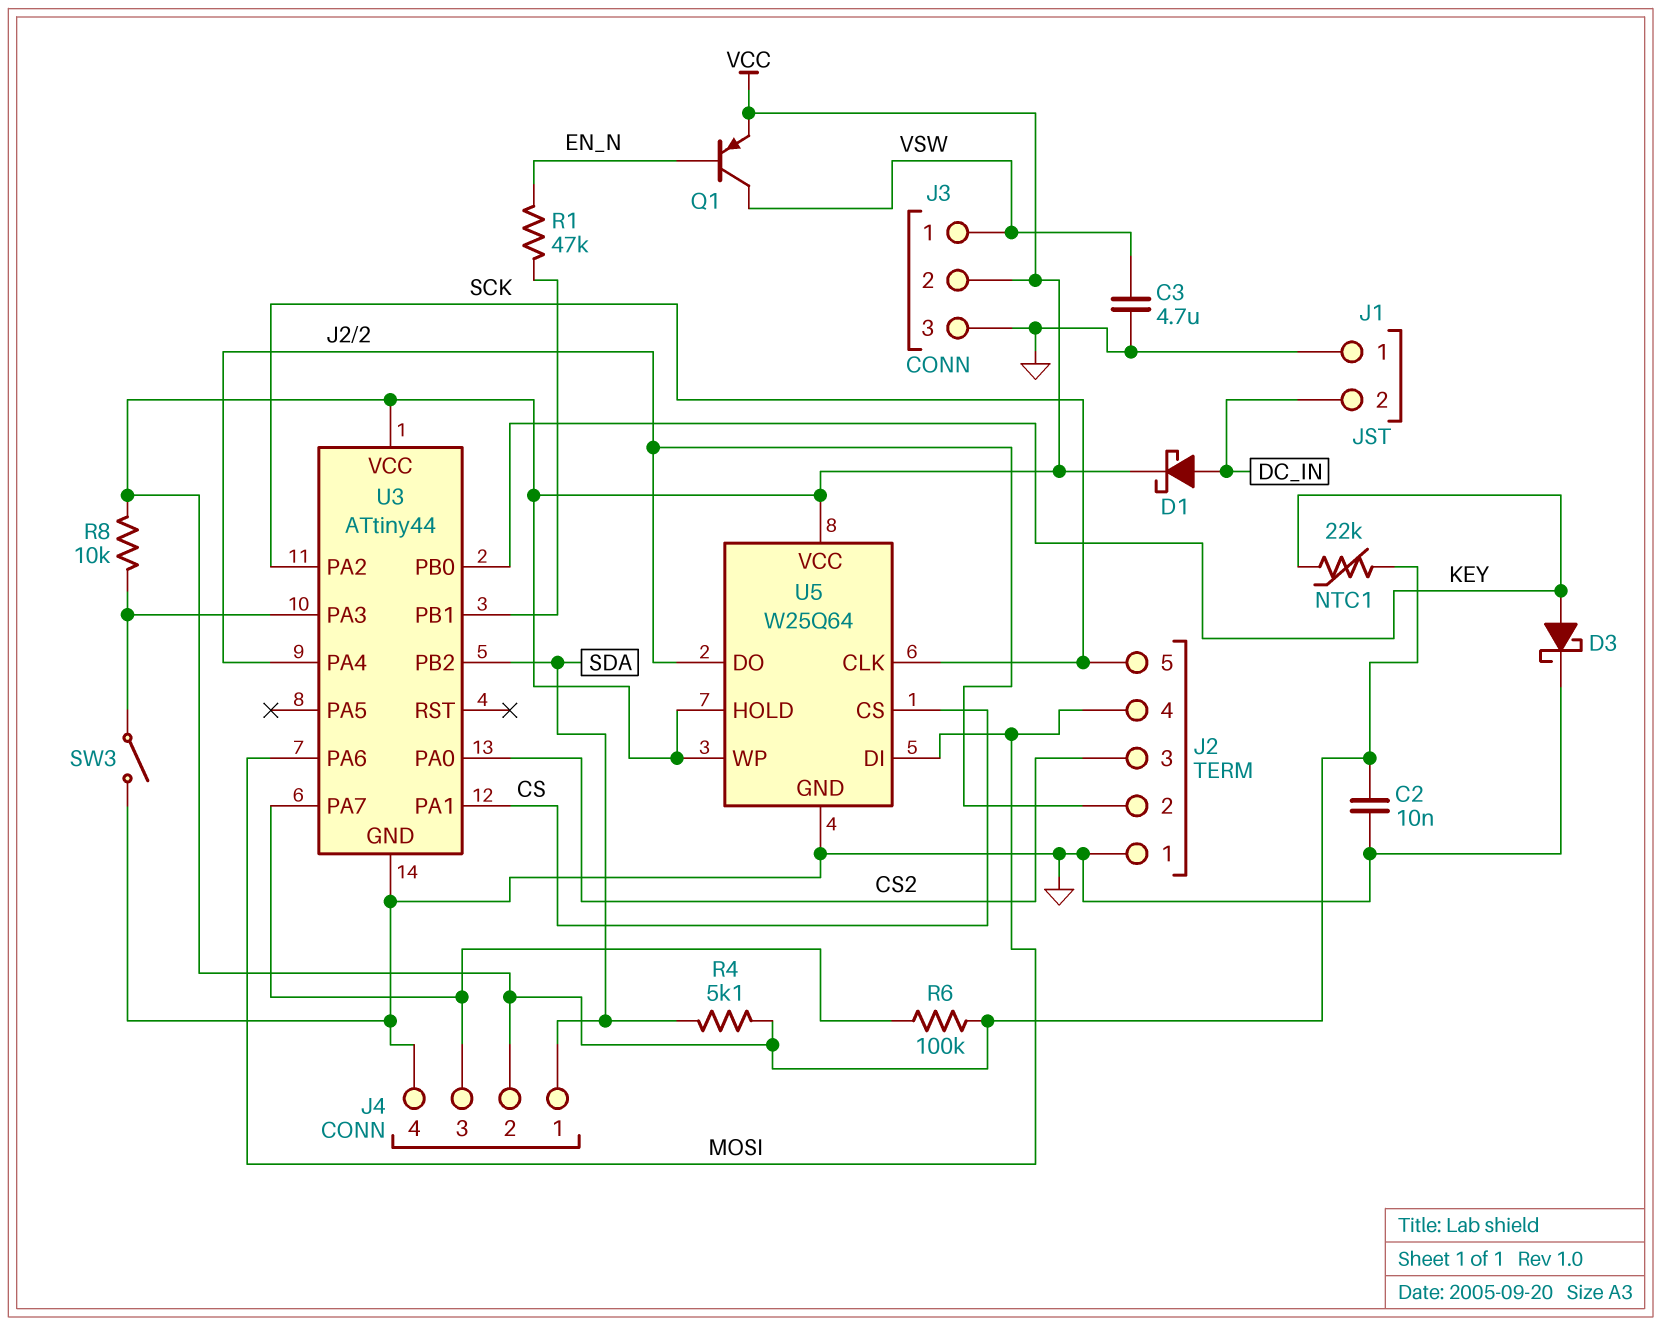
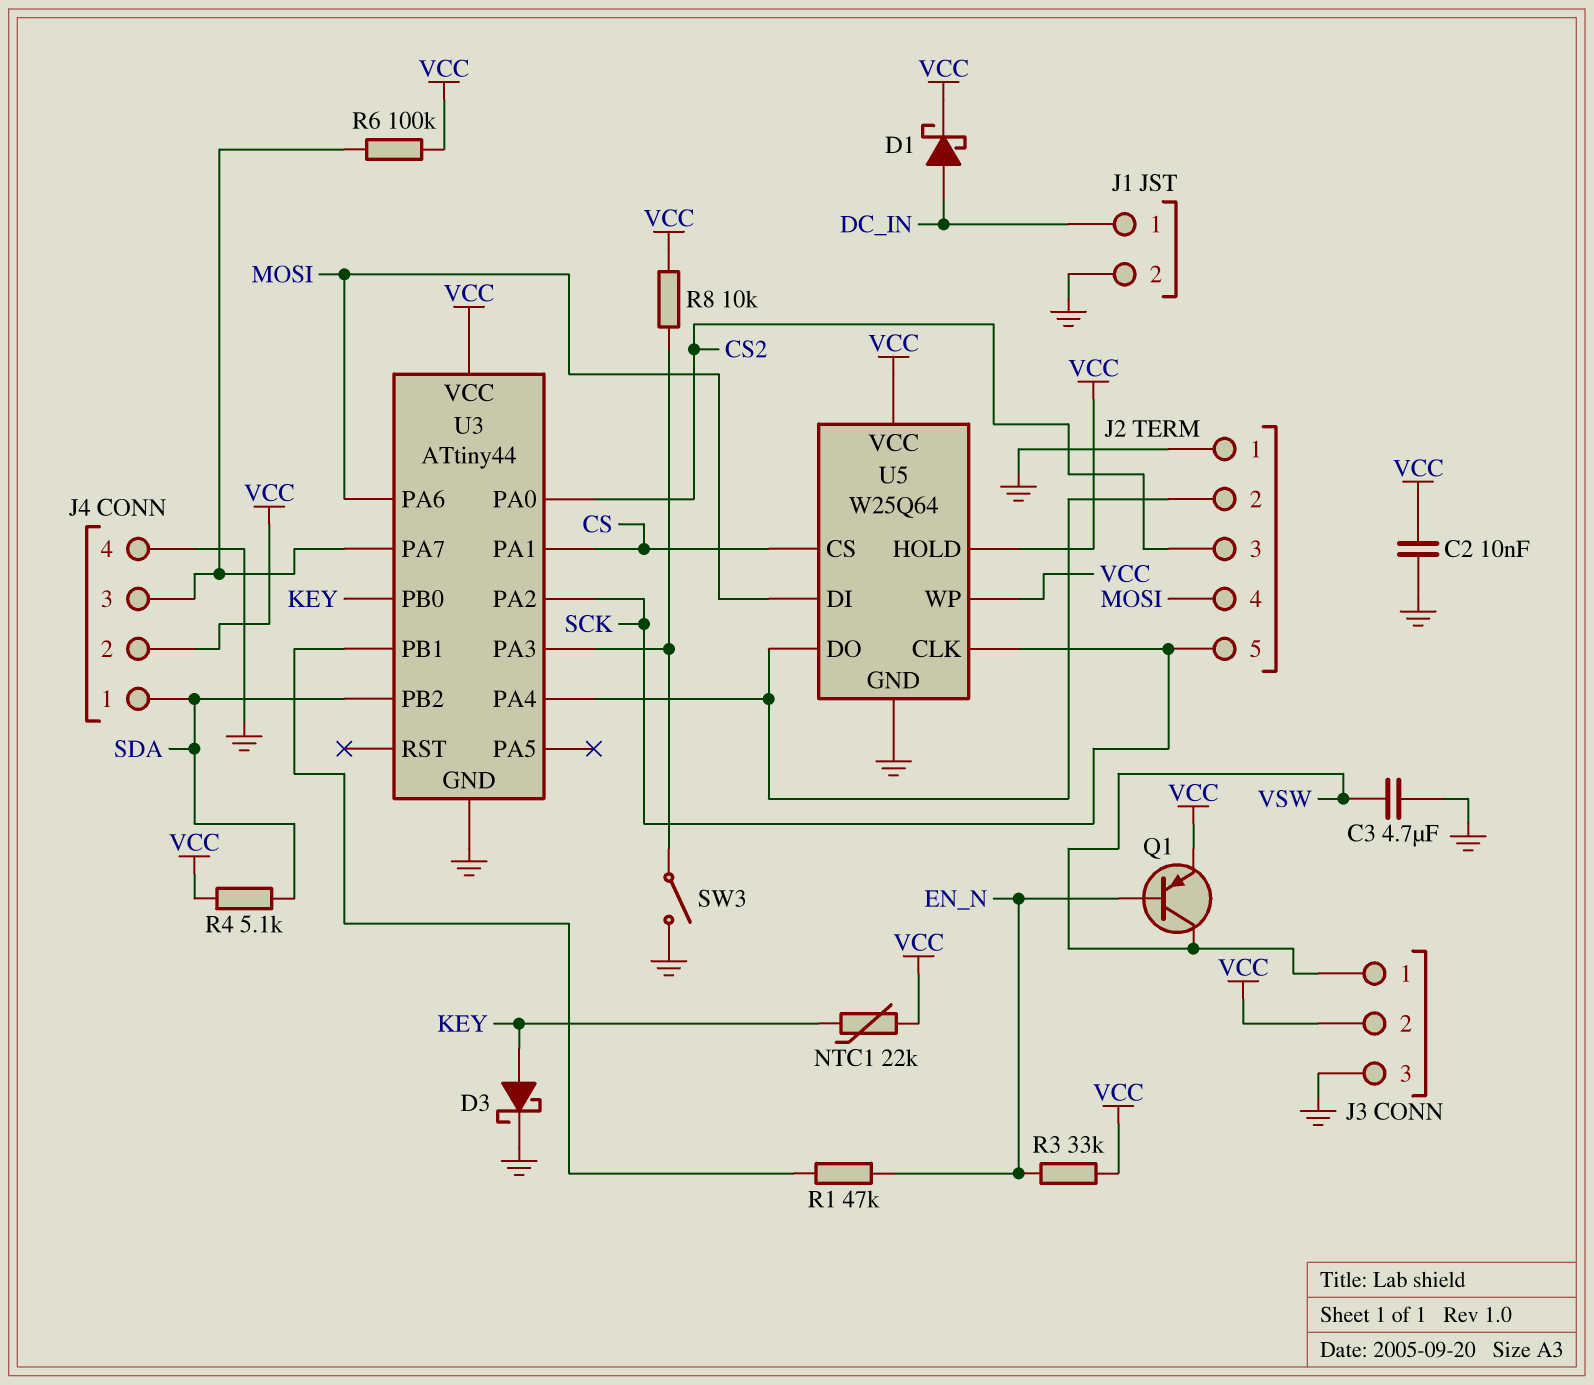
J1 pin 1: GND -> DC_IN
J1 pin 2: DC_IN -> GND
R3: none -> 33k (EN_N, VCC)

